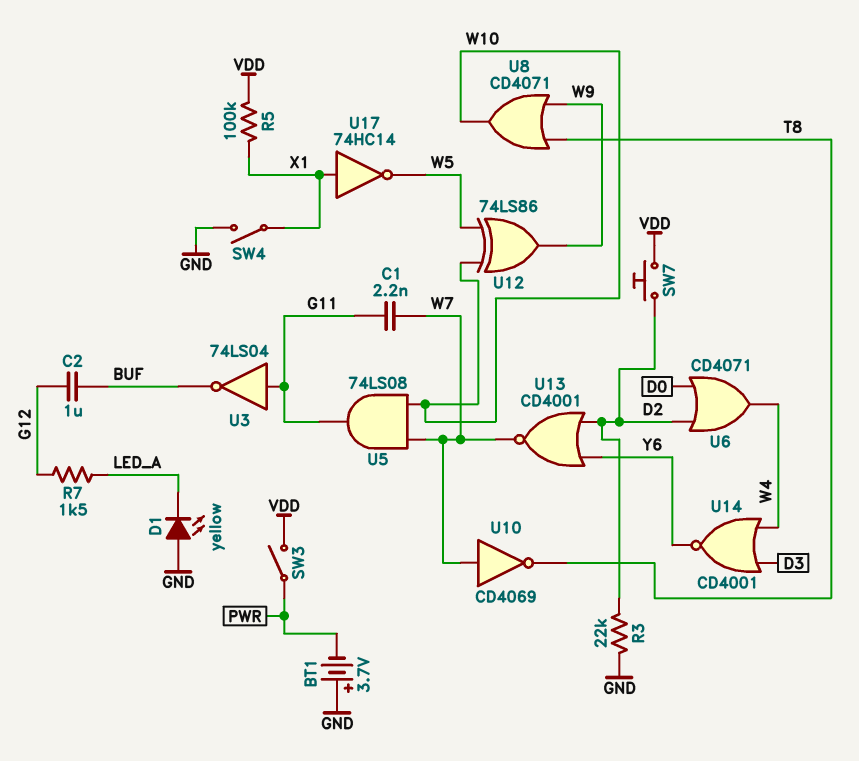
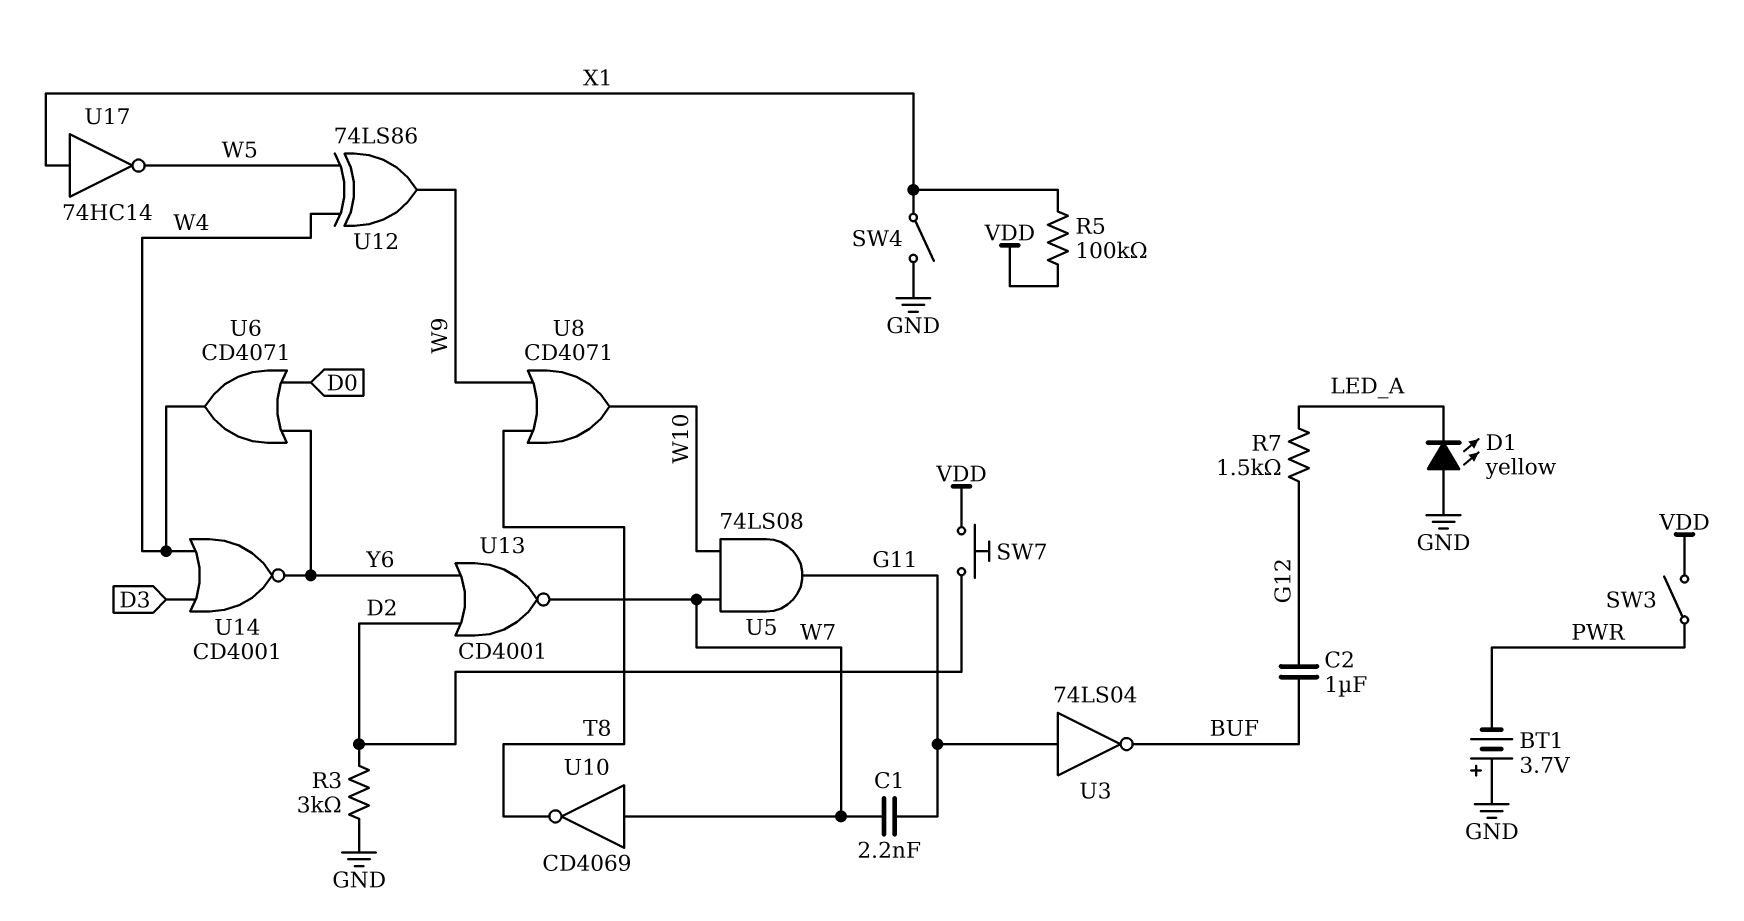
R3: 22k (D2, GND) -> 3k (D2, GND)
U6: OR CD4071 (in D0, in D2, out W4) -> OR CD4071 (in D0, in Y6, out W4)
U12: XOR 74LS86 (in W5, in W10, out W9) -> XOR 74LS86 (in W4, in W5, out W9)

